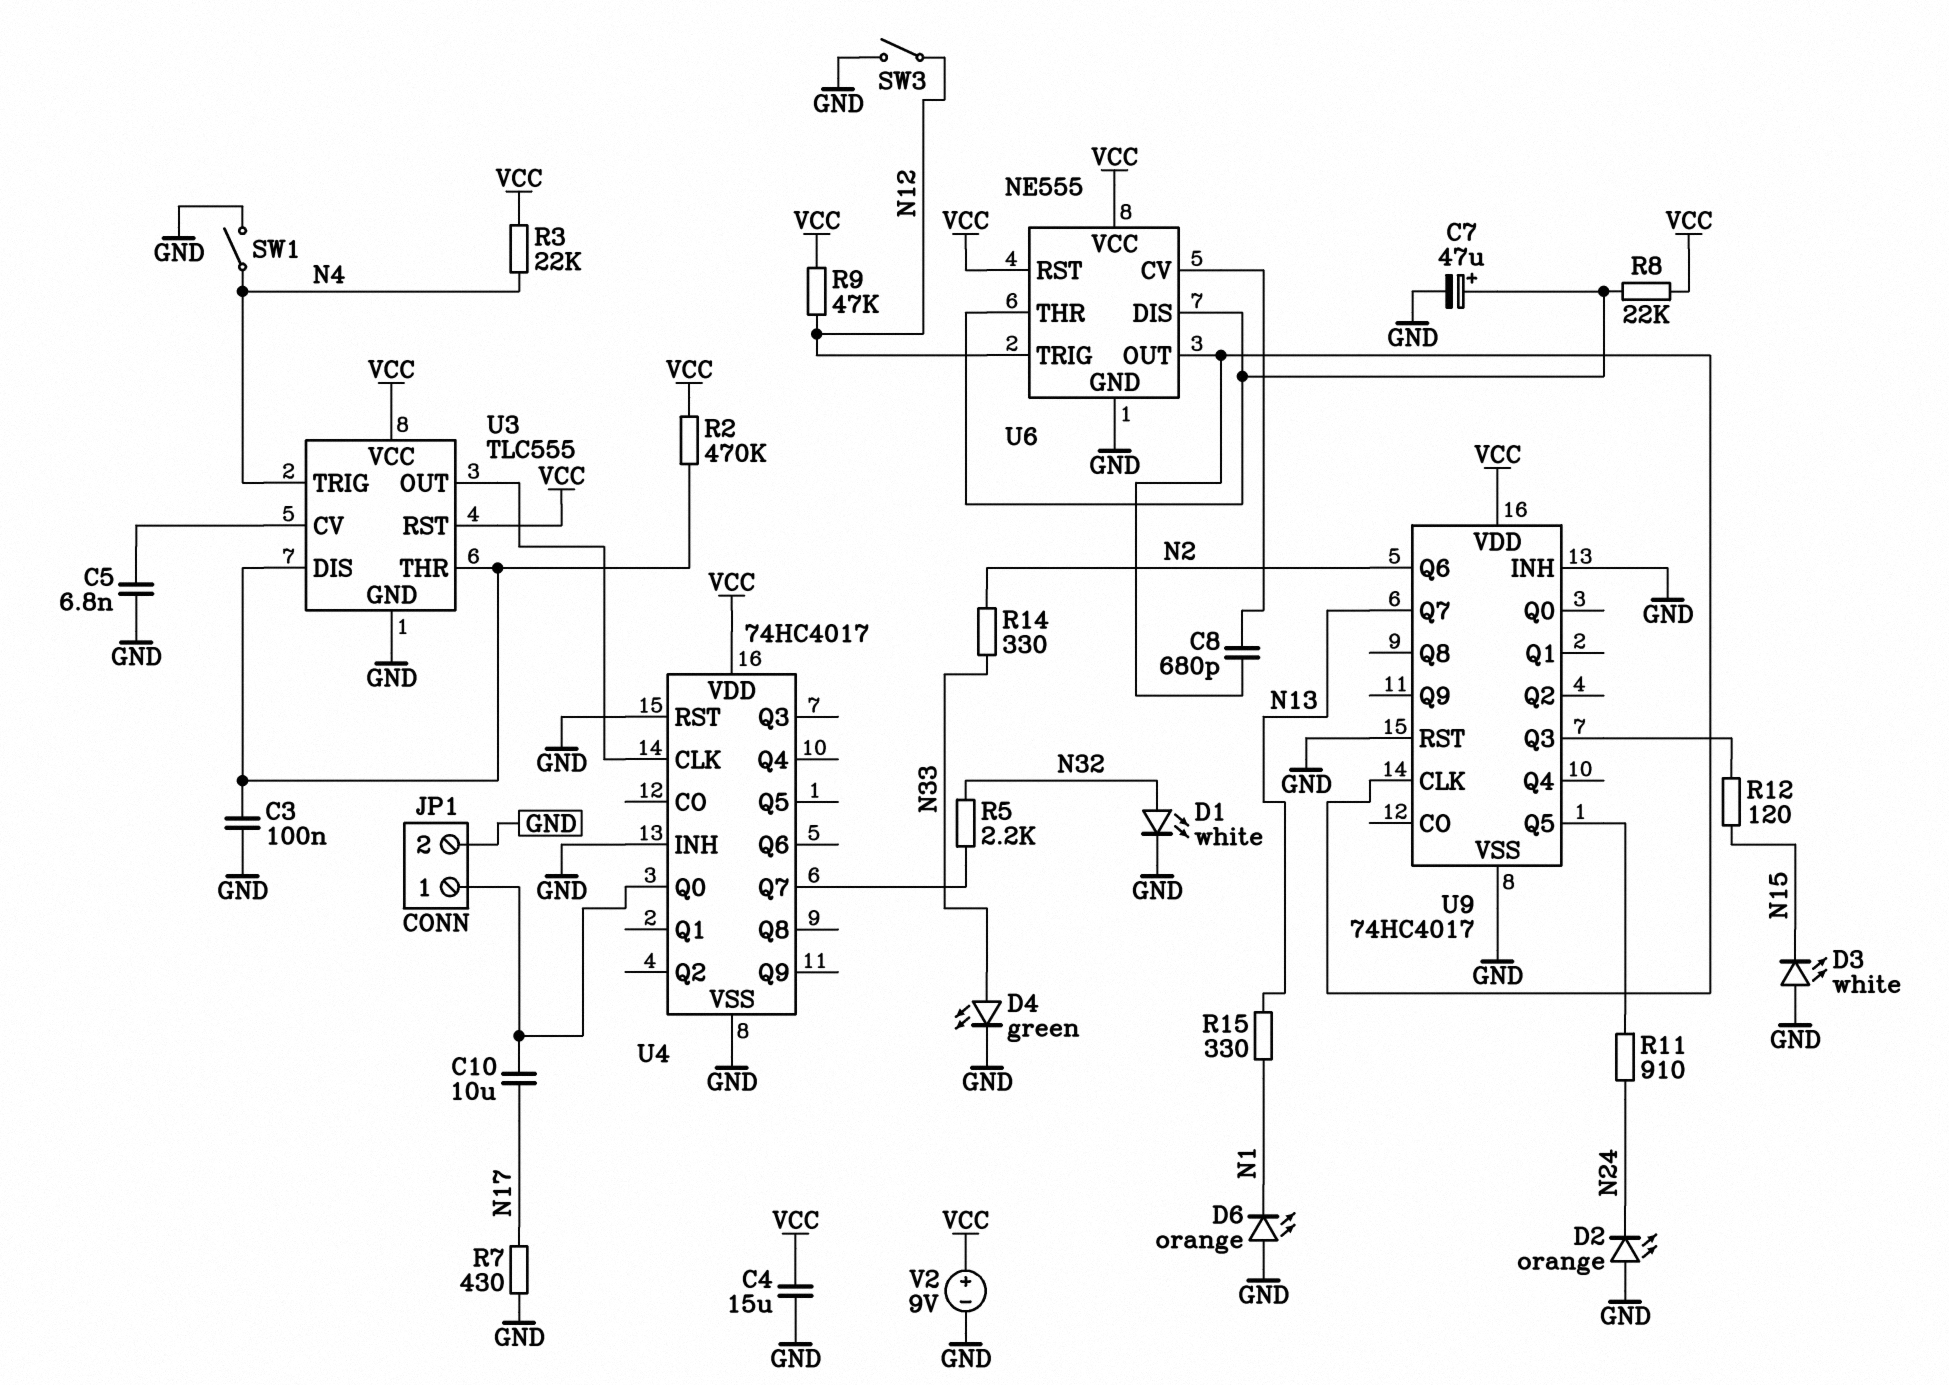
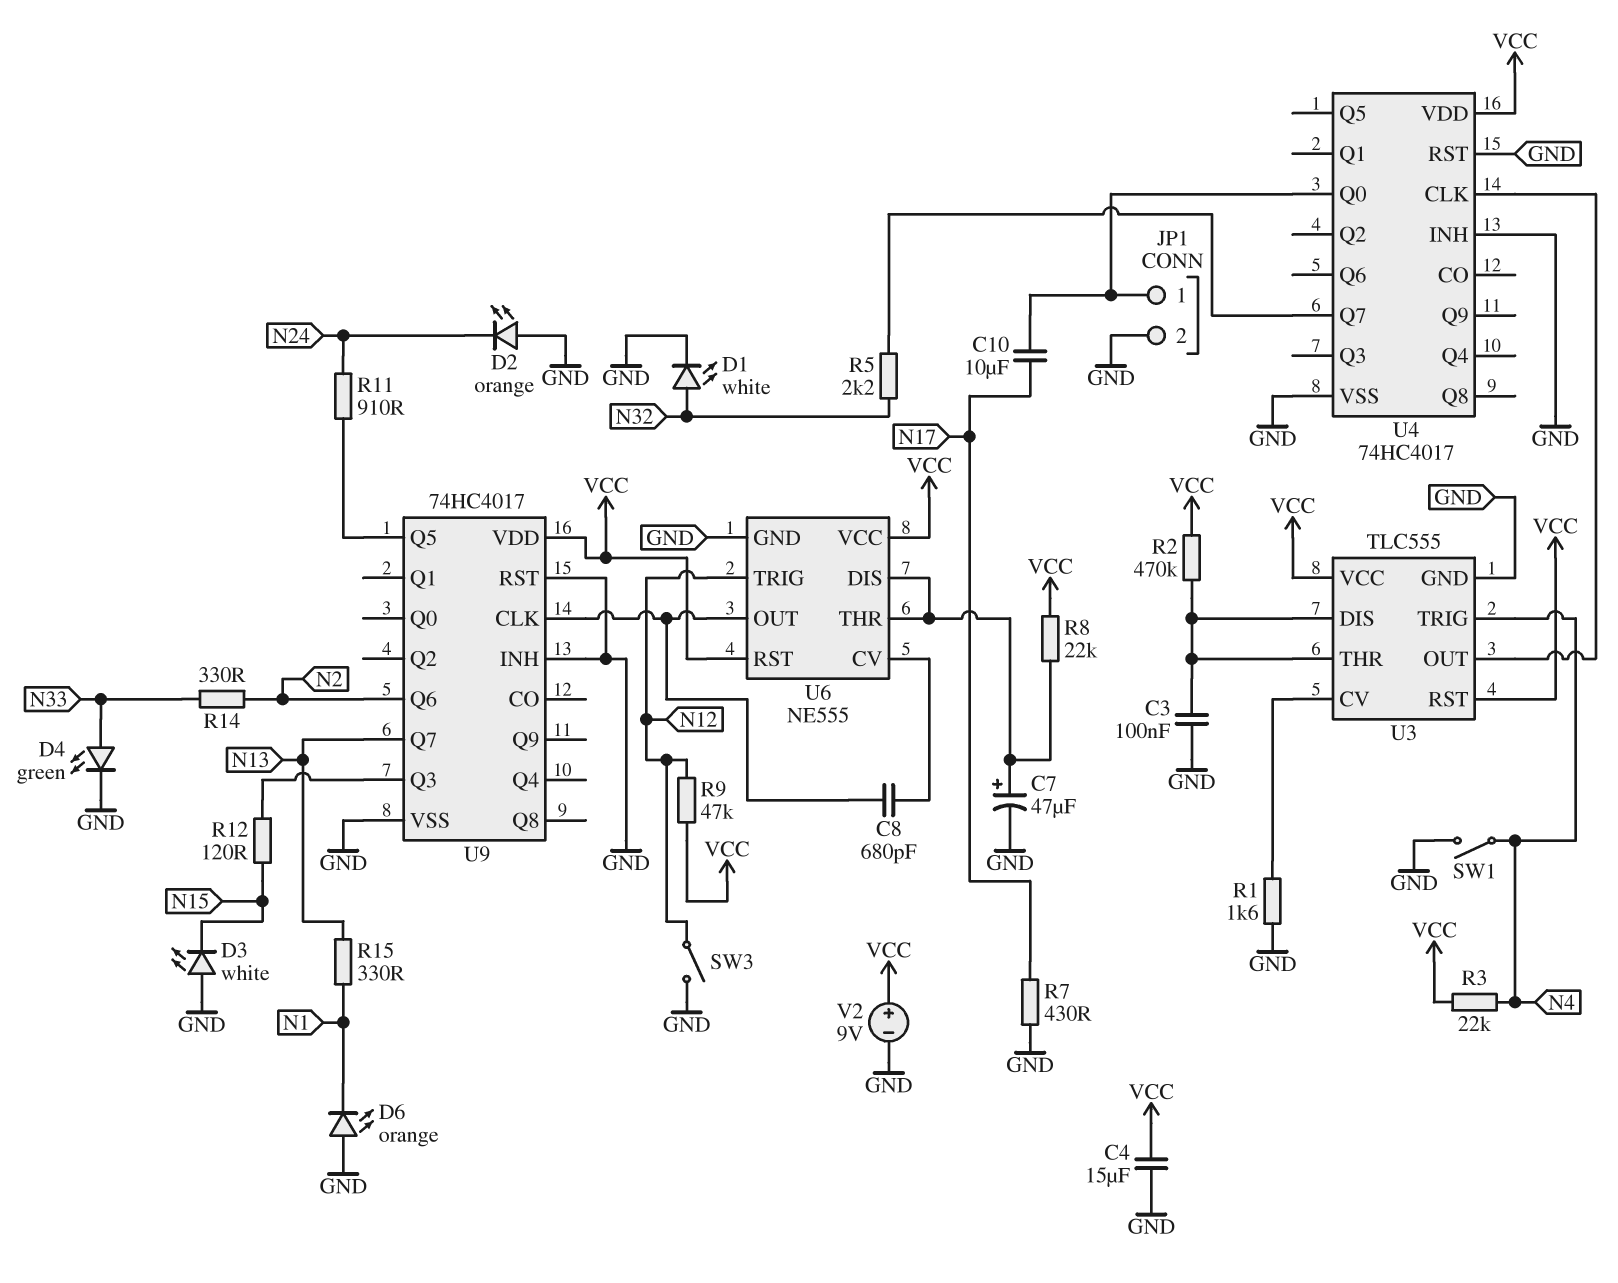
C5: 6.8nF (GND, U3/CV) -> none
R1: none -> 1.6k (GND, U3/CV)

